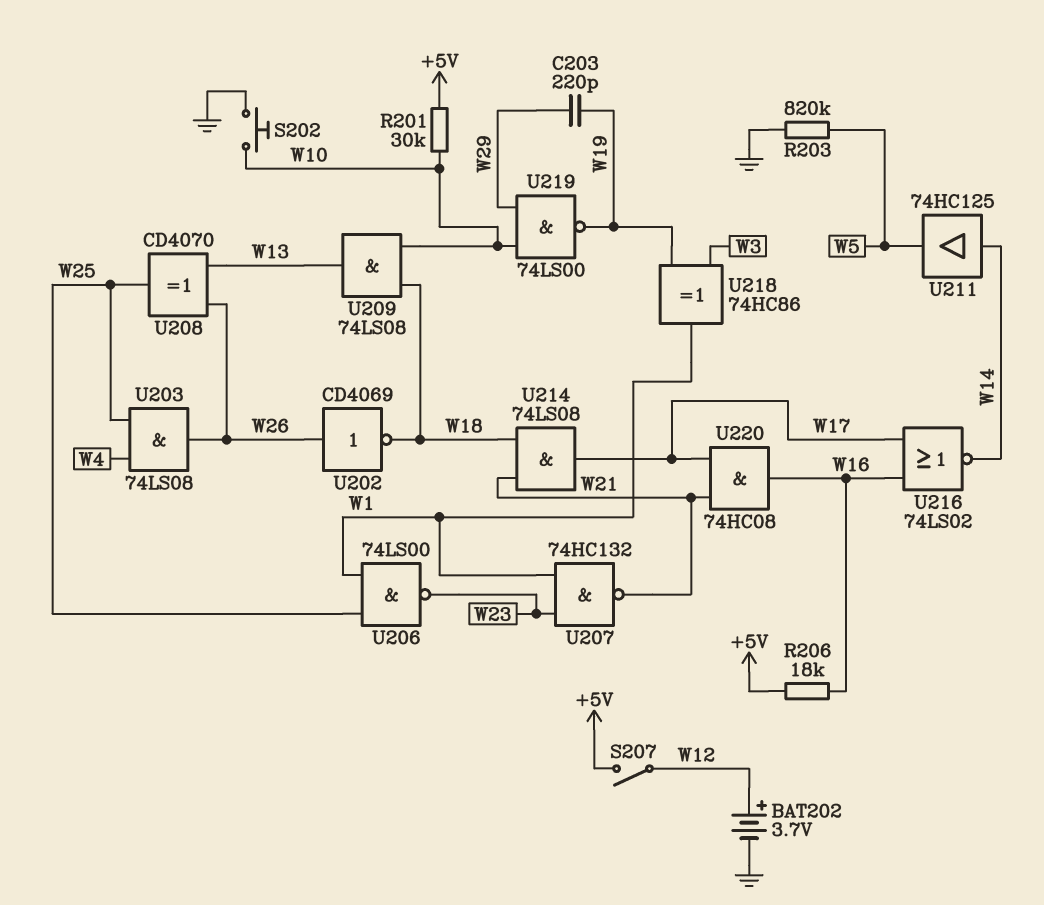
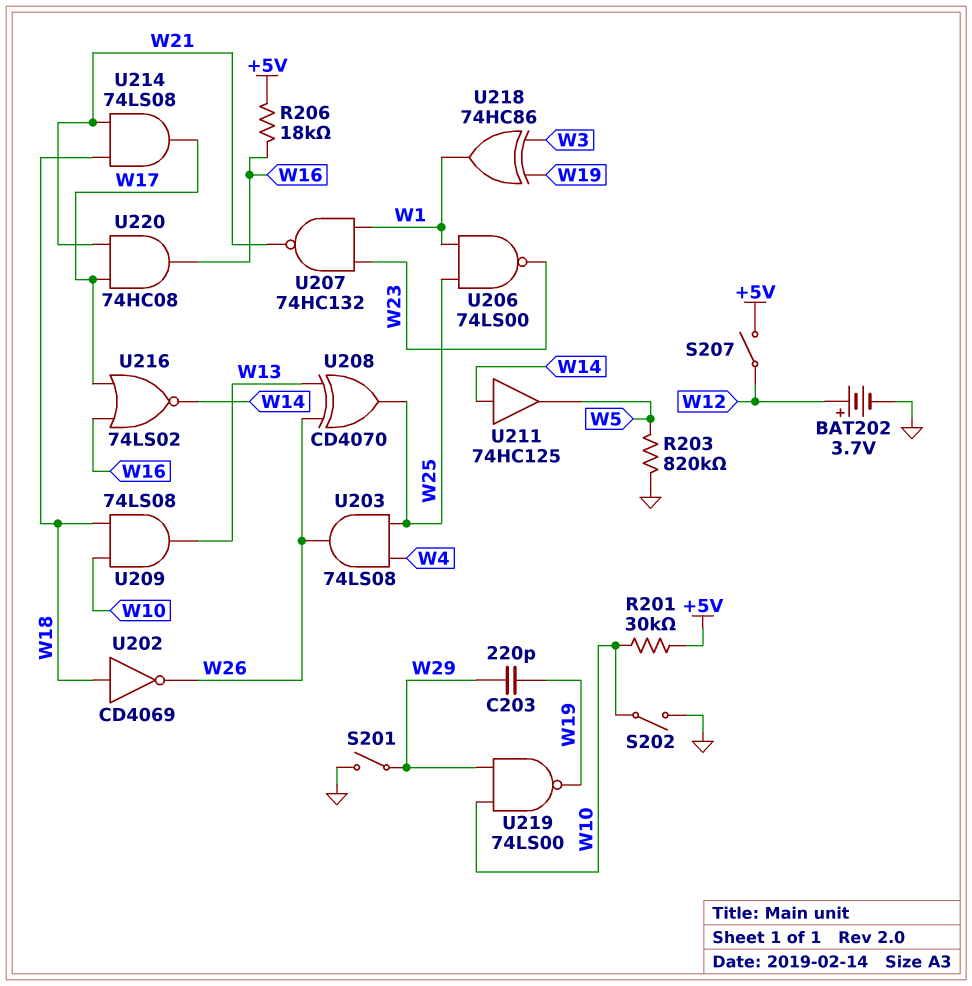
S201: none -> switch (GND, W29)
S202: button (GND, W10) -> switch (GND, W10)
U202: NOT CD4069 (in W26, out W18) -> NOT CD4069 (in W18, out W26)

